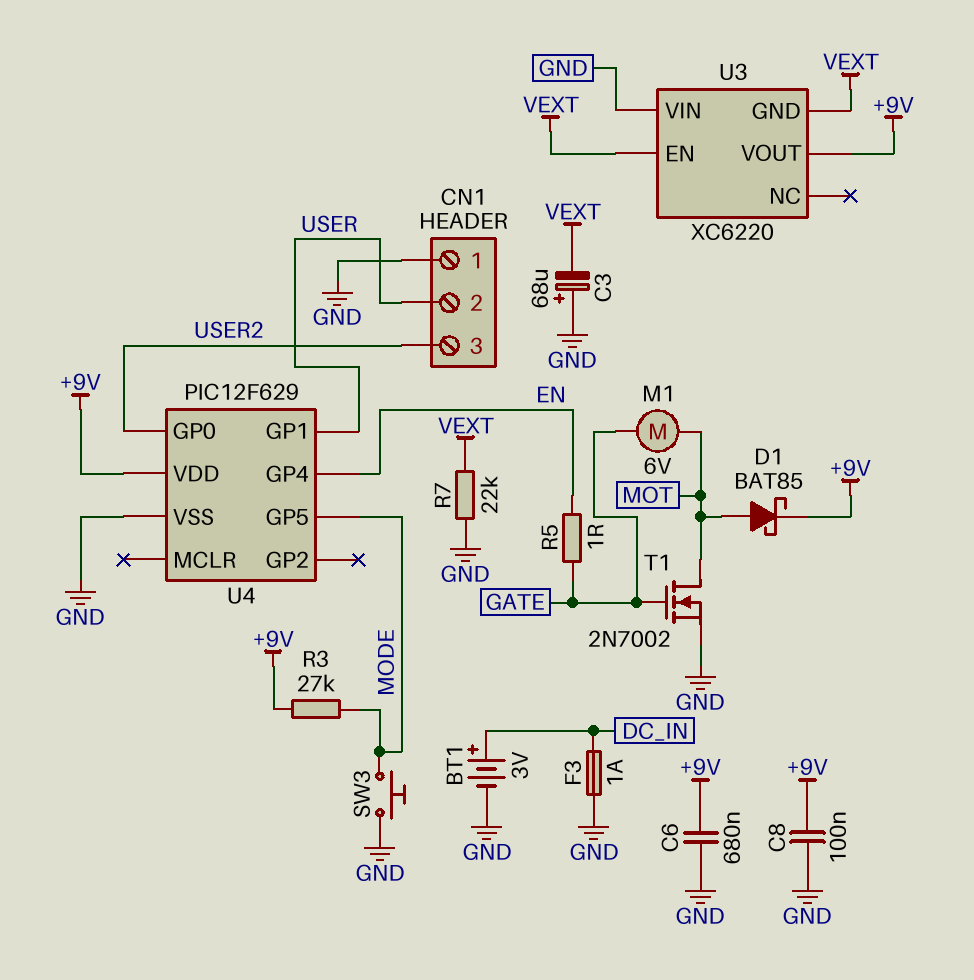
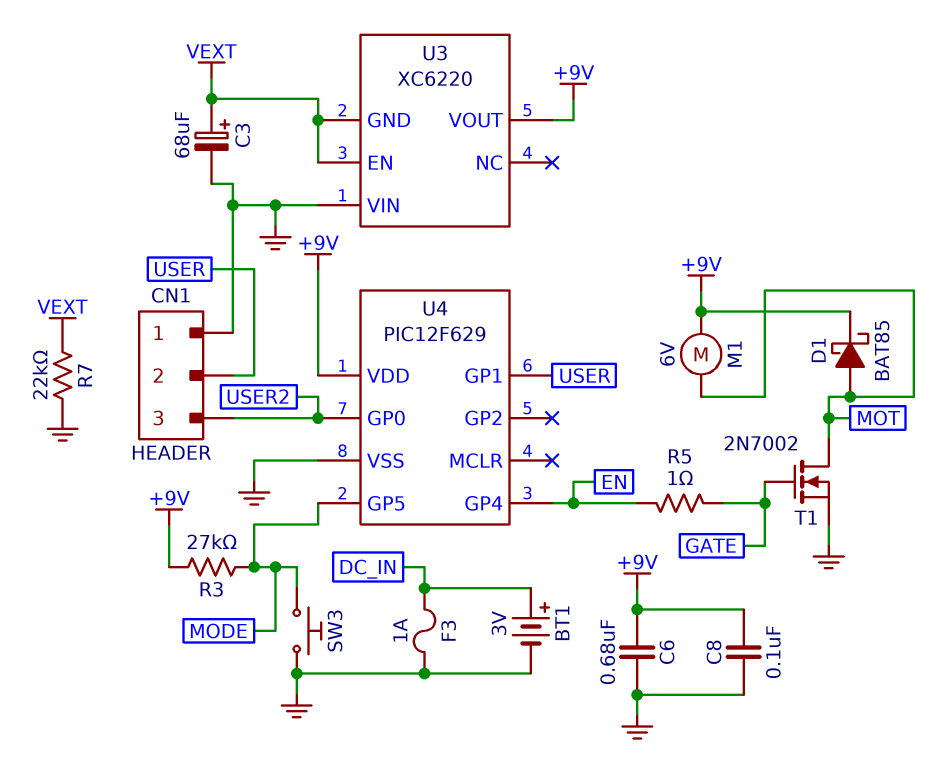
C3: 68uF (plus GND, minus VEXT) -> 68uF (plus VEXT, minus GND)
M1: motor 6V (GATE, MOT) -> motor 6V (+9V, MOT)

